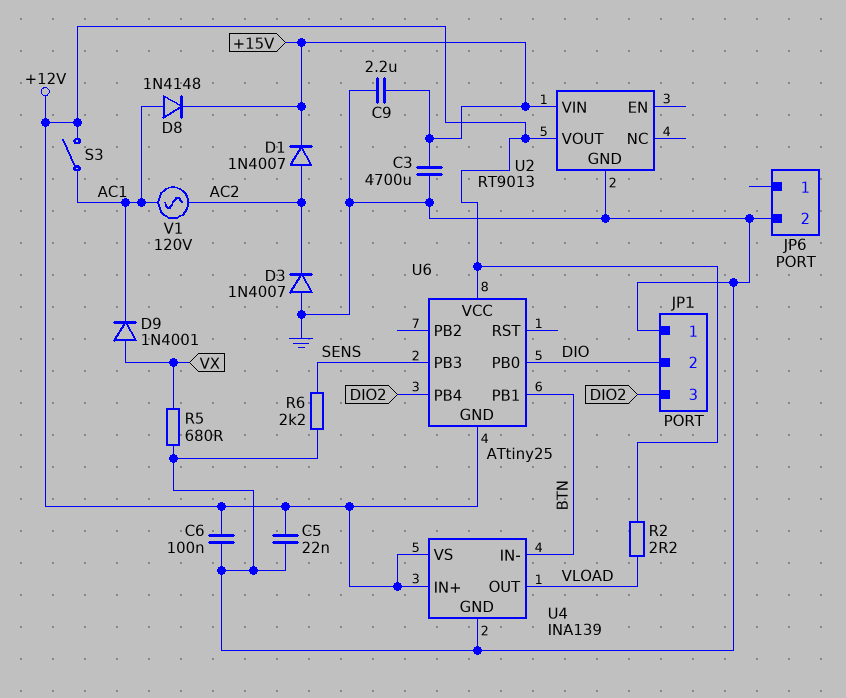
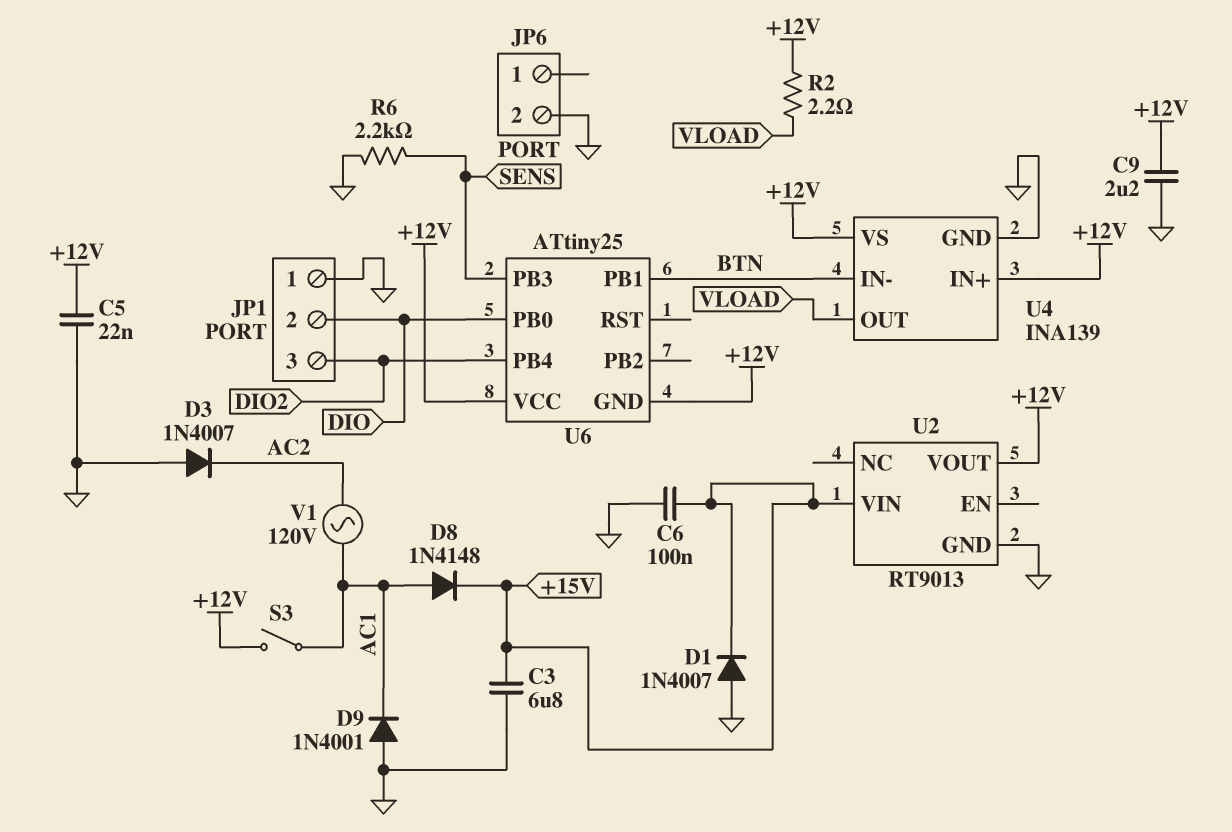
C3: 4700uF (+15V, GND) -> 6.8uF (+15V, GND)
C6: 100nF (+12V, GND) -> 100nF (+15V, GND)
C9: 2.2uF (+15V, GND) -> 2.2uF (+12V, GND)
D1: diode 1N4007 (A AC2, K +15V) -> diode 1N4007 (A GND, K +15V)
D9: diode 1N4001 (A VX, K AC1) -> diode 1N4001 (A GND, K AC1)
R5: 680 (GND, VX) -> none

